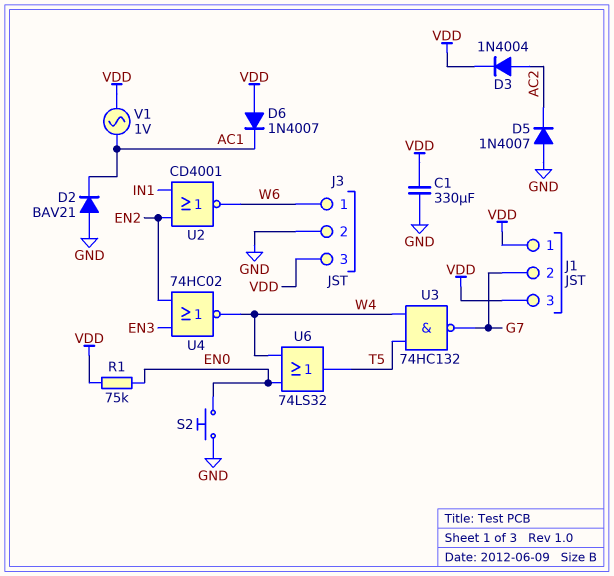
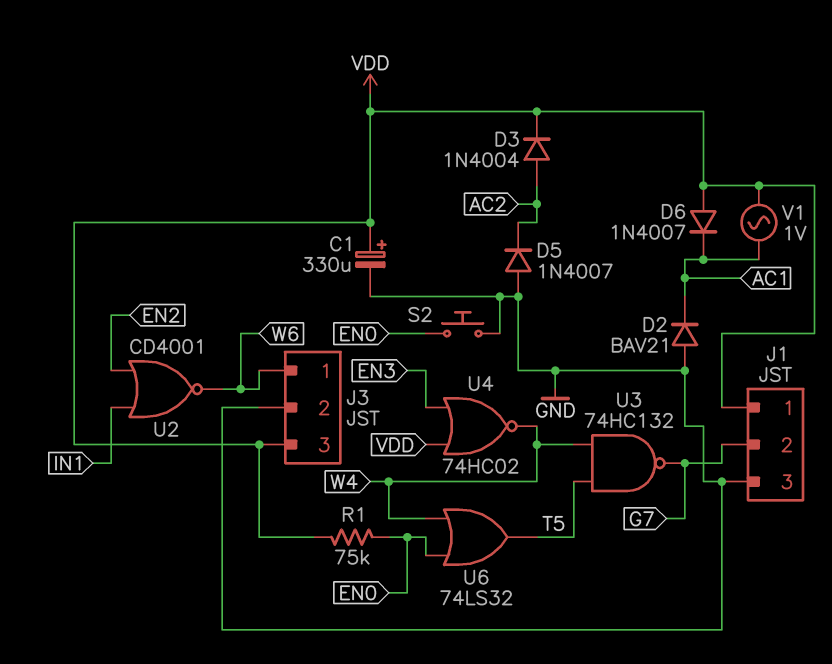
C1: 330uF (GND, VDD) -> 330uF (plus VDD, minus GND)
J1 pin 3: VDD -> GND
U4: NOR 74HC02 (in EN2, in EN3, out W4) -> NOR 74HC02 (in EN3, in VDD, out W4)

